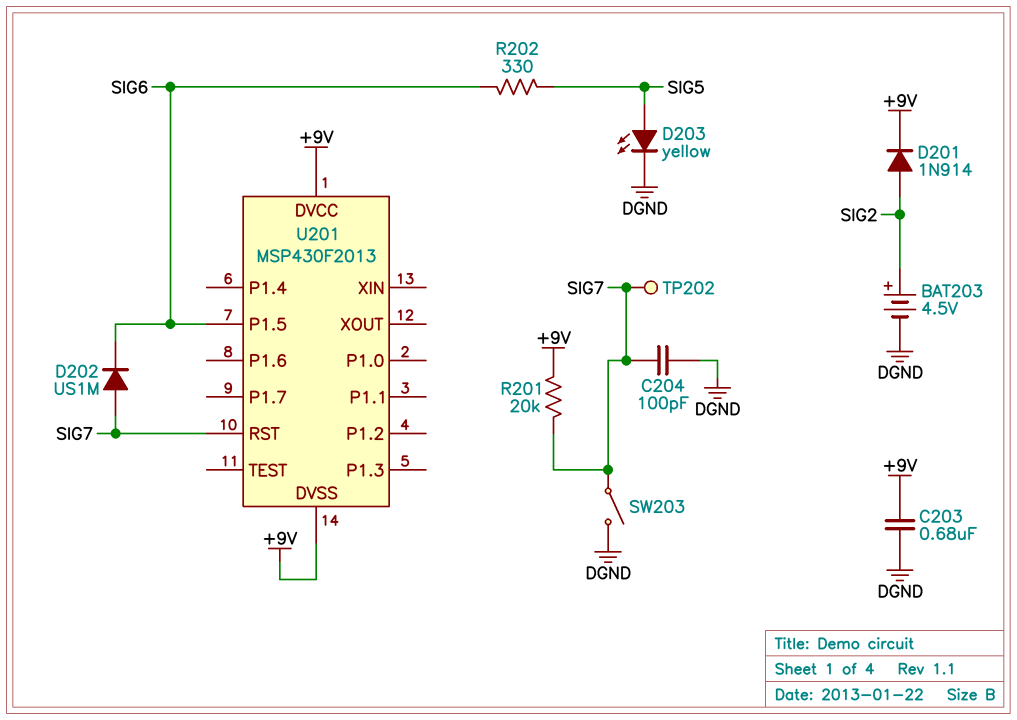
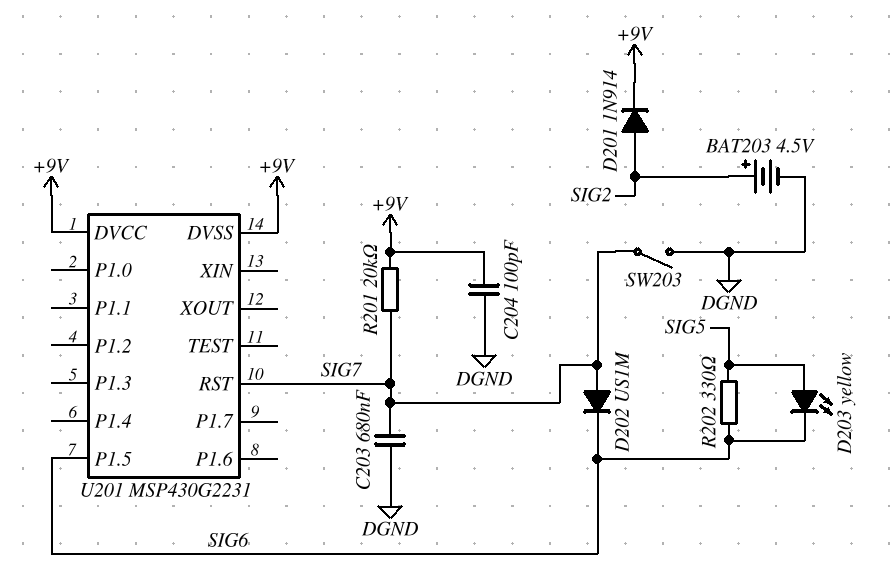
C203: 680nF (+9V, DGND) -> 680nF (DGND, SIG7)
C204: 100pF (DGND, SIG7) -> 100pF (+9V, DGND)
D203: LED yellow (A SIG5, K DGND) -> LED yellow (A SIG5, K SIG6)
TP202: test point (SIG7) -> none
U201: MSP430F2013 -> MSP430G2231

